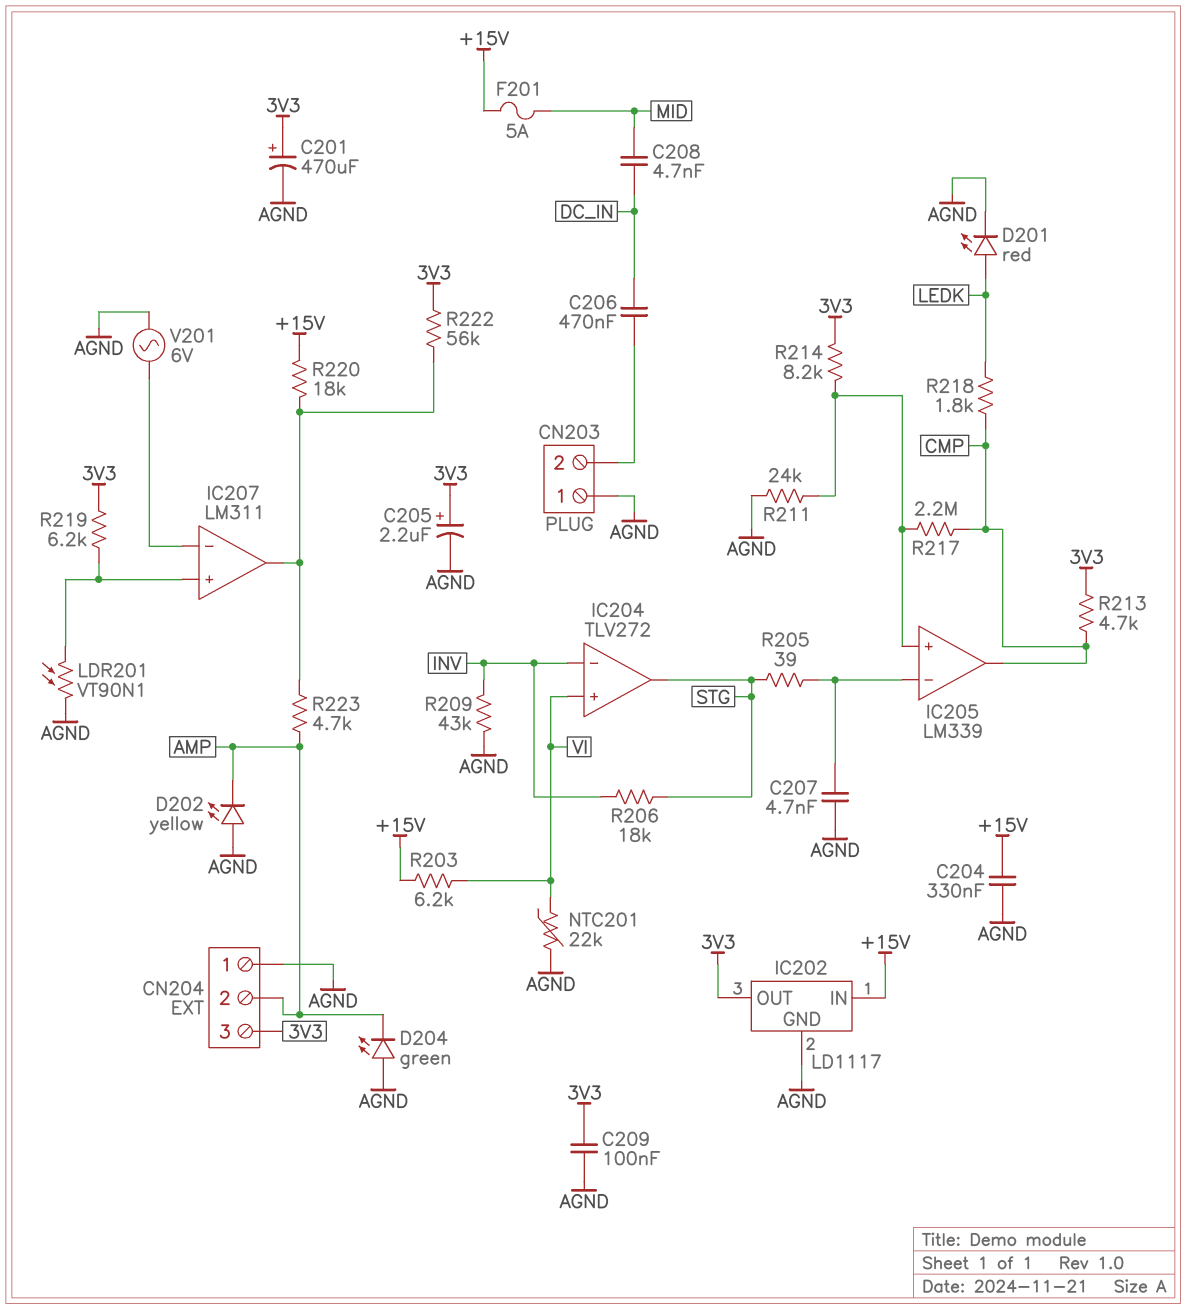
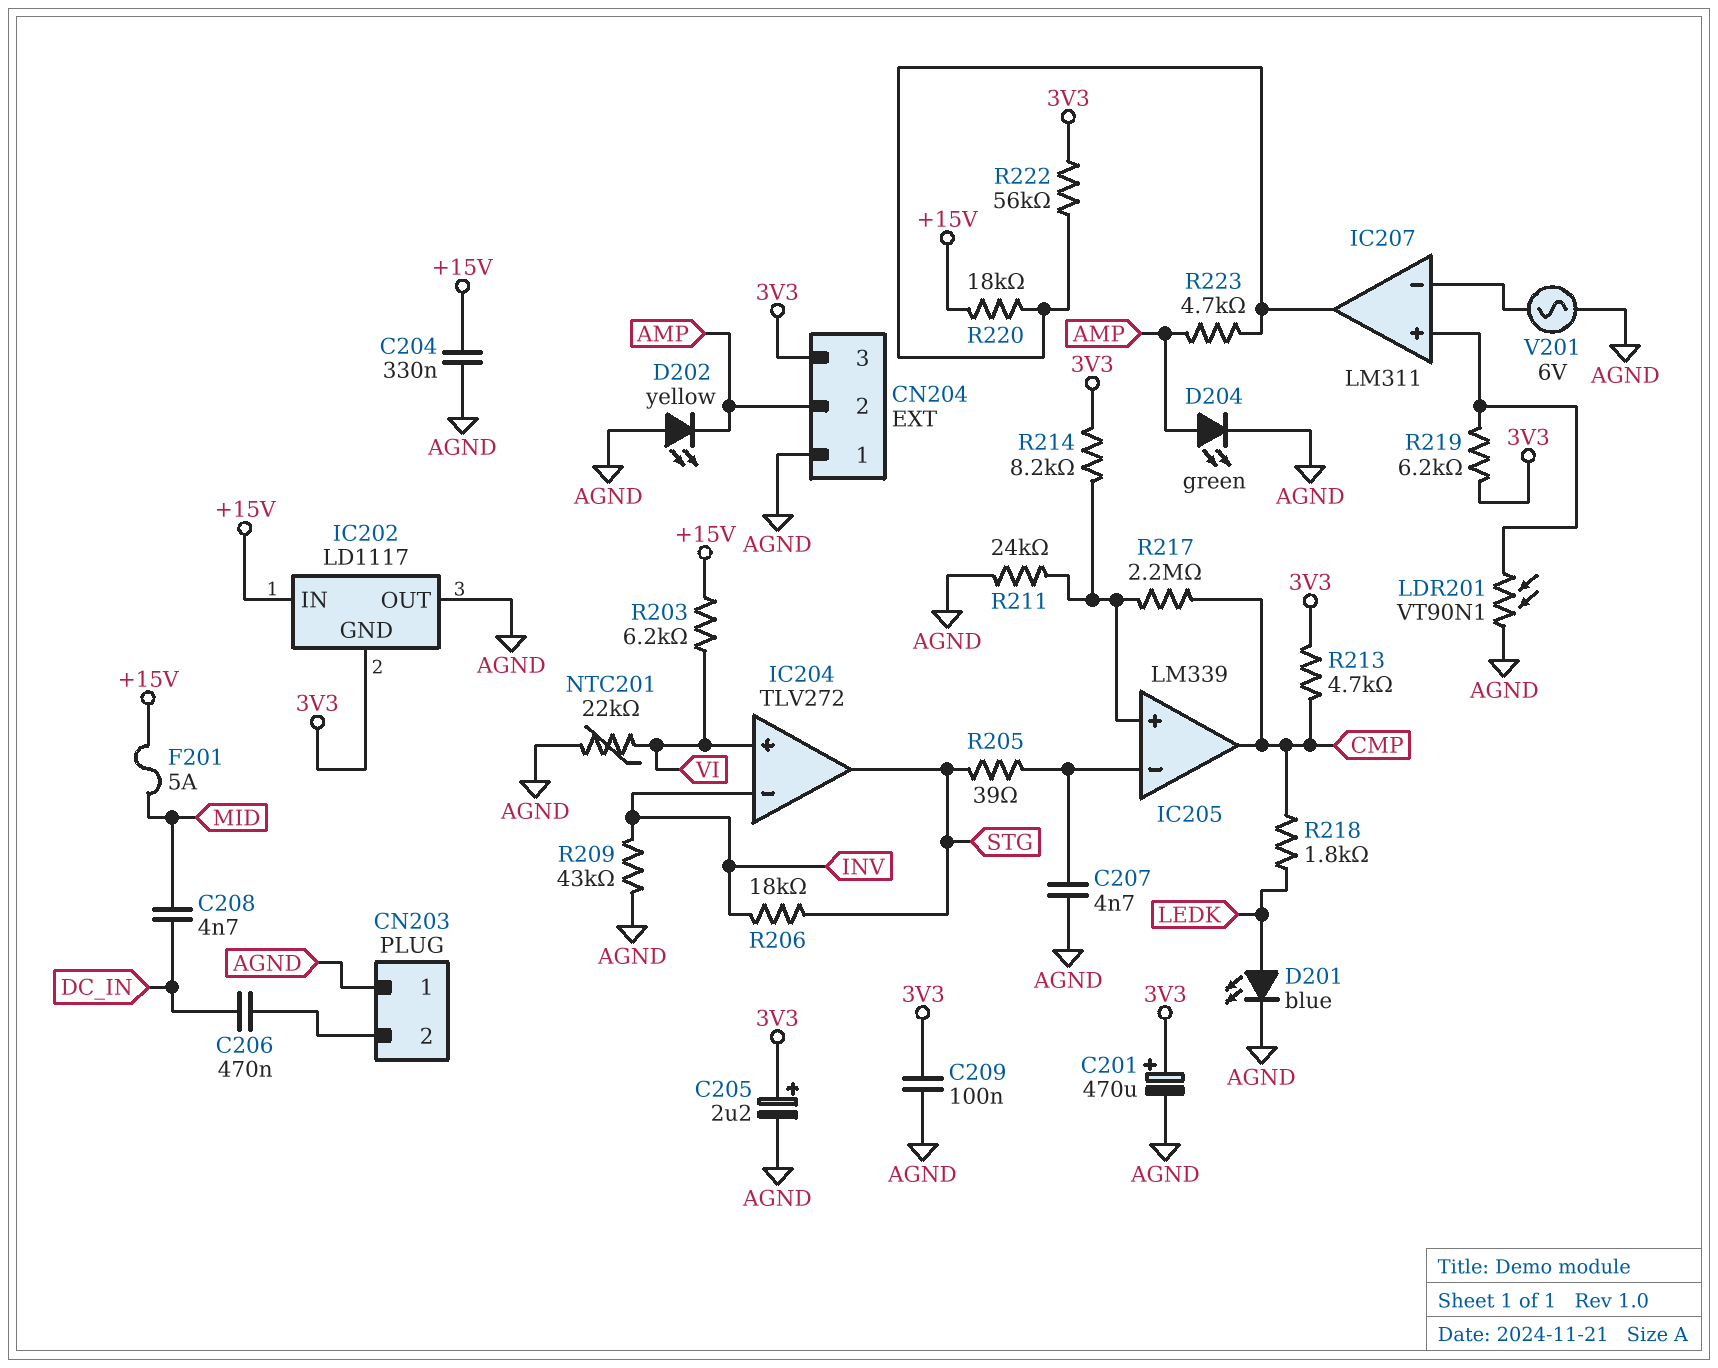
D201: LED red (A LEDK, K AGND) -> LED blue (A LEDK, K AGND)
D204: LED green (A AGND, K AMP) -> LED green (A AMP, K AGND)
IC202 pin GND: AGND -> 3V3
IC202 pin OUT: 3V3 -> AGND

